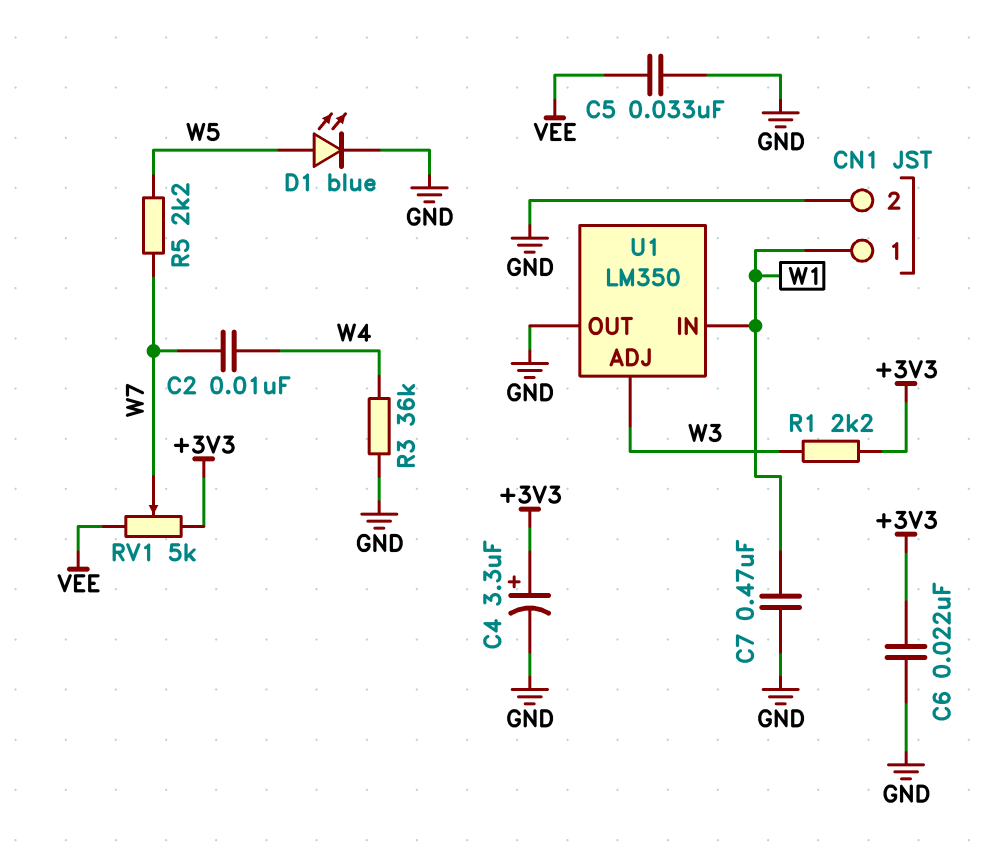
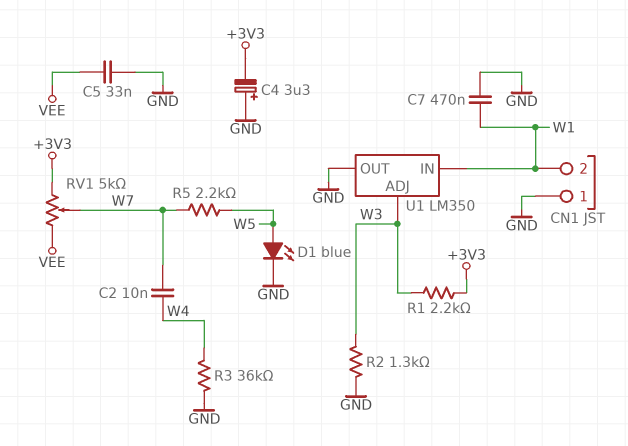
C4: 3.3uF (plus +3V3, minus GND) -> 3.3uF (plus GND, minus +3V3)
C6: 22nF (+3V3, GND) -> none
CN1 pin 1: W1 -> GND
CN1 pin 2: GND -> W1
R2: none -> 1.3k (GND, W3)

